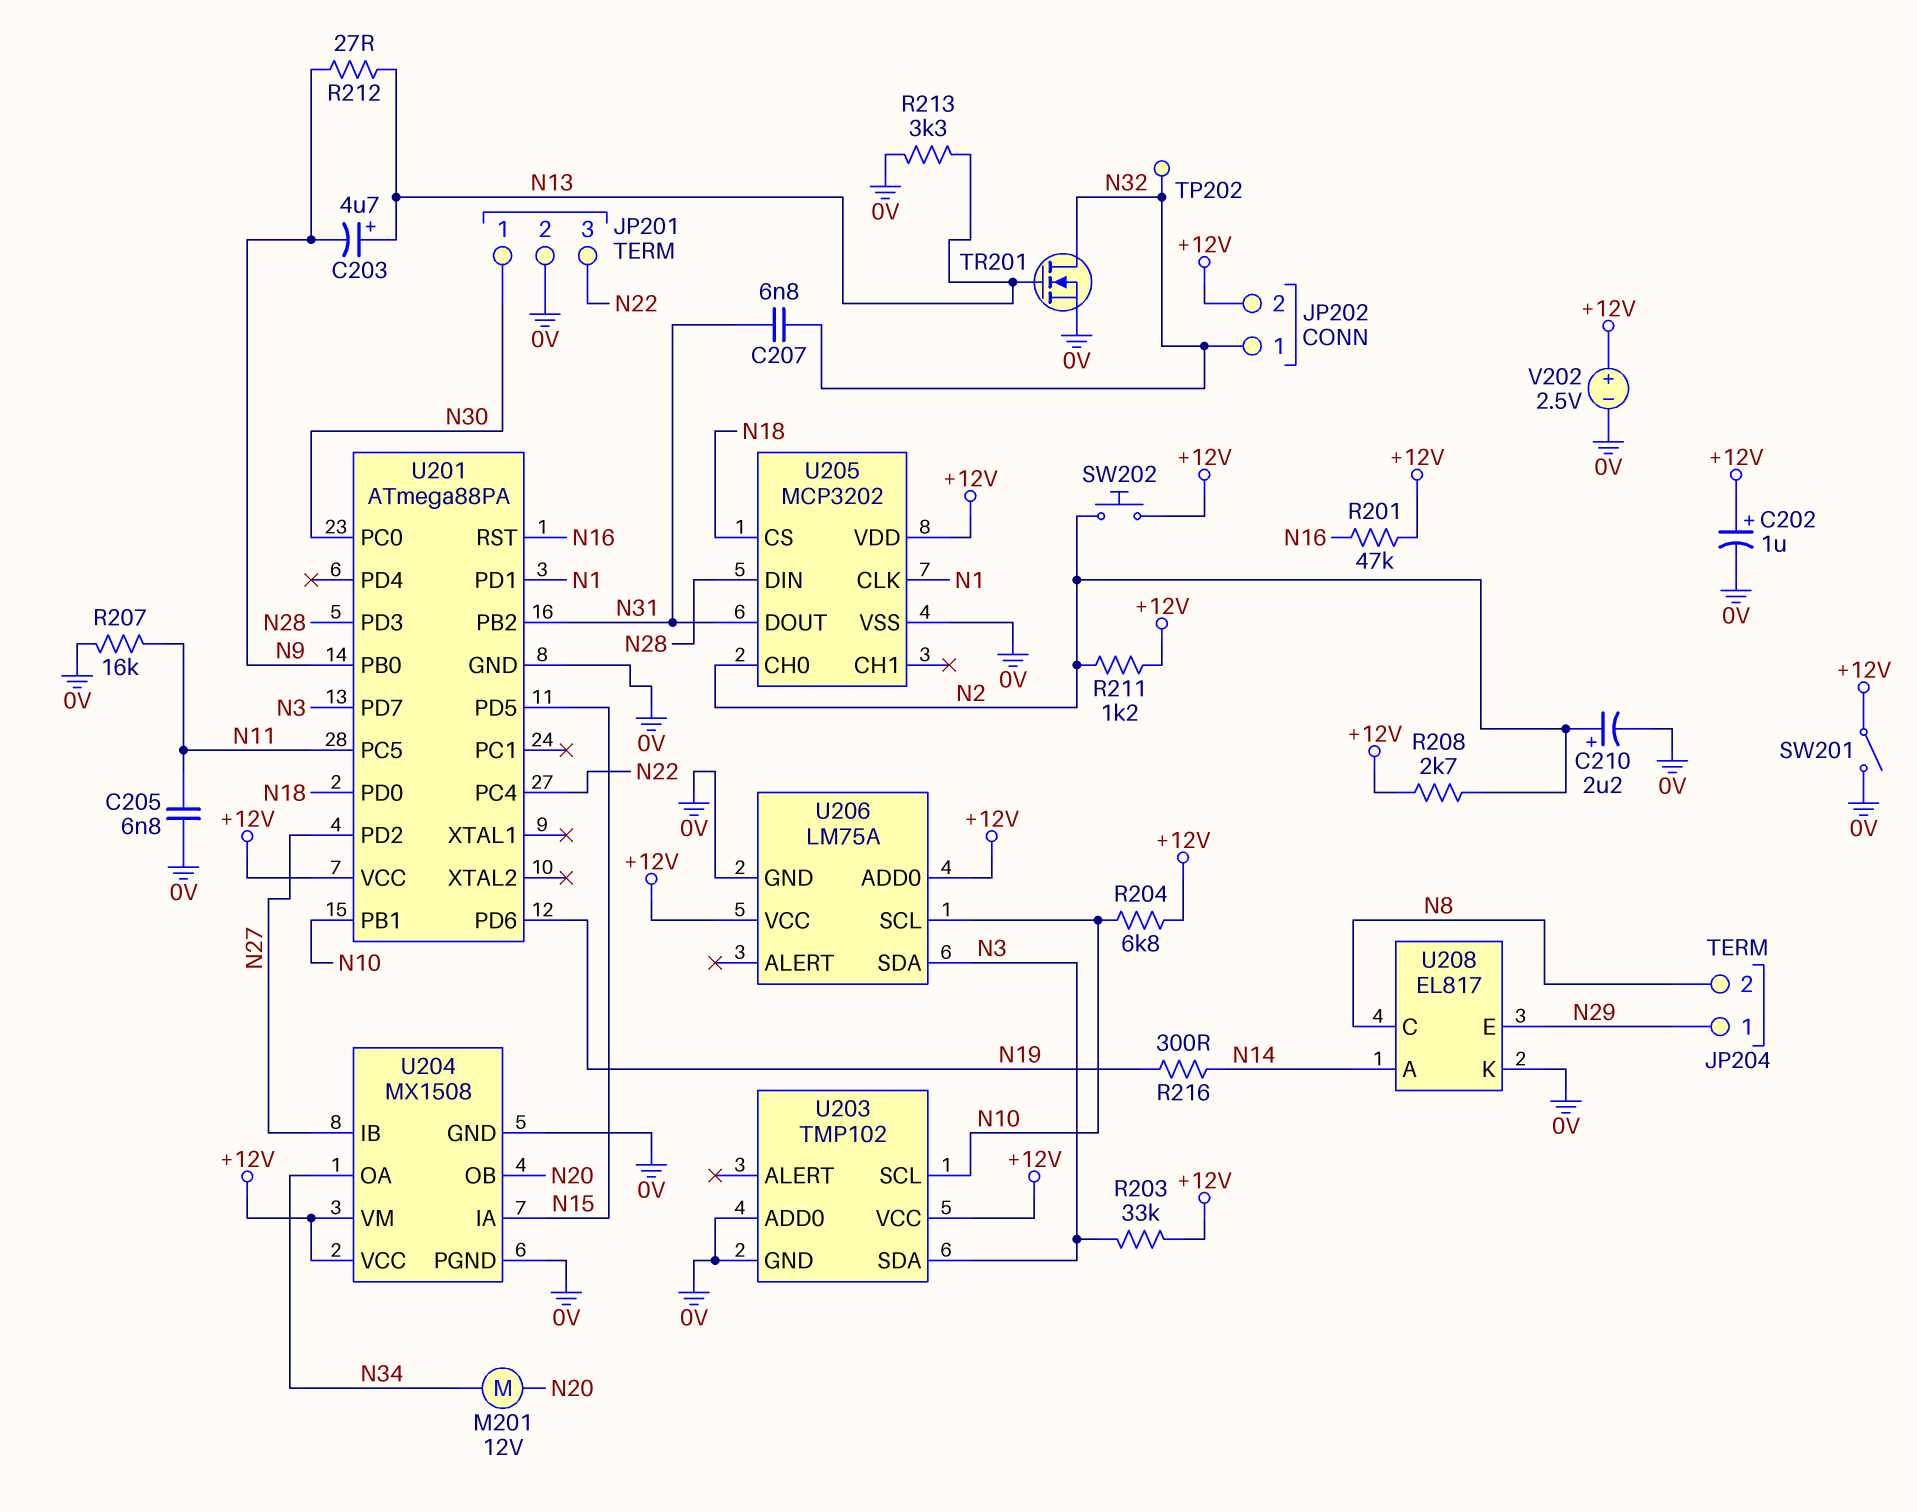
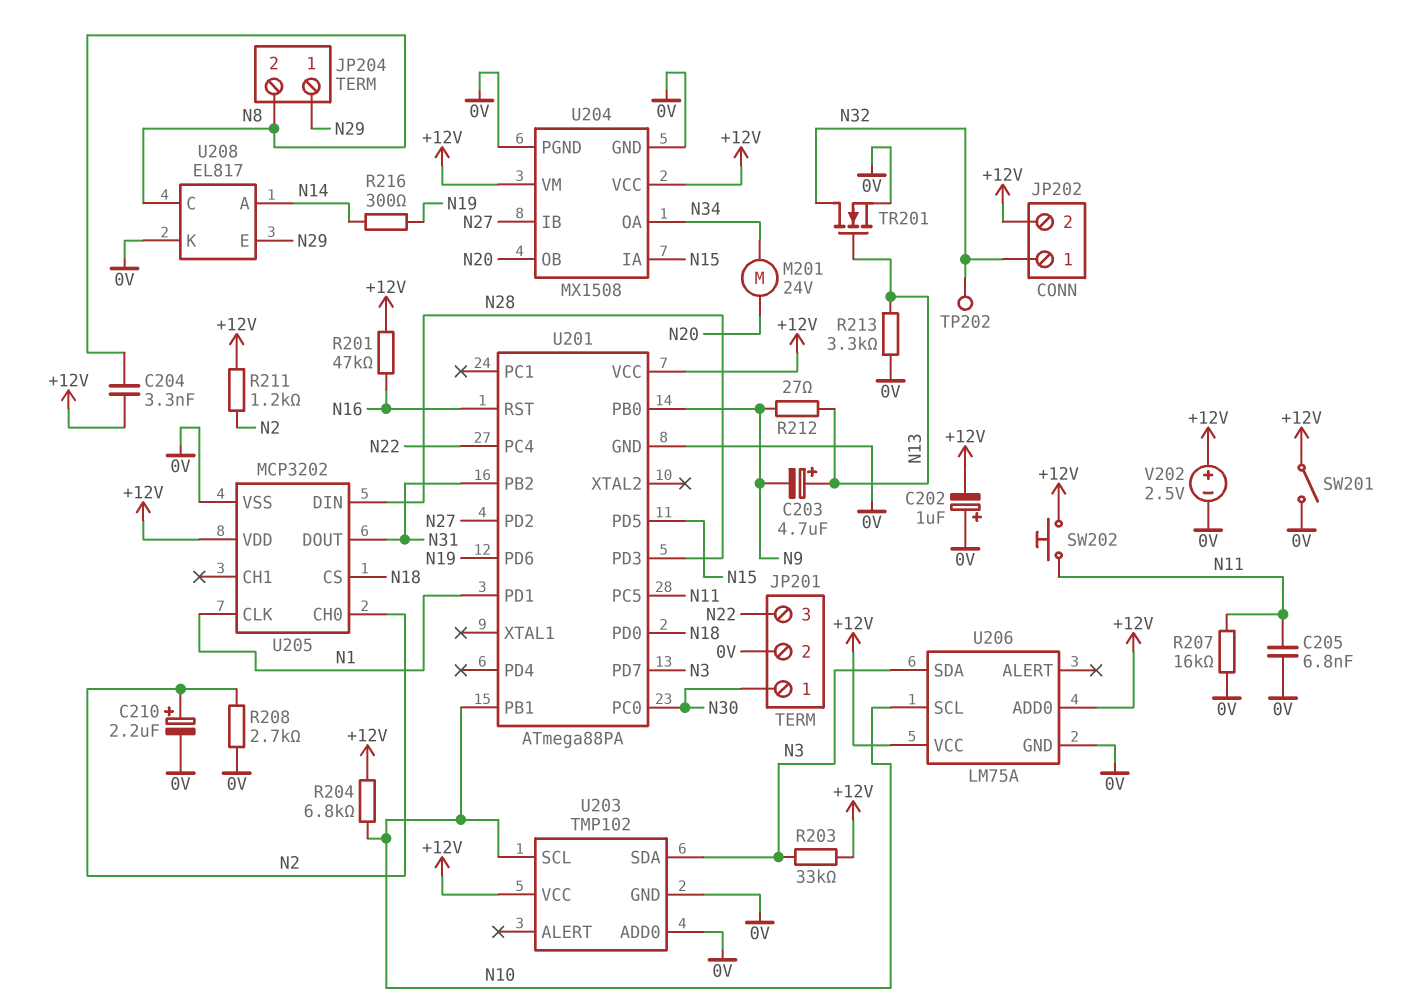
C202: 1uF (plus +12V, minus 0V) -> 1uF (plus 0V, minus +12V)
C204: none -> 3.3nF (+12V, N8)
C207: 6.8nF (N31, N32) -> none
M201: motor 12V (N20, N34) -> motor 24V (N20, N34)
R208: 2.7k (+12V, N2) -> 2.7k (0V, N2)
SW202: button (+12V, N2) -> button (+12V, N11)

